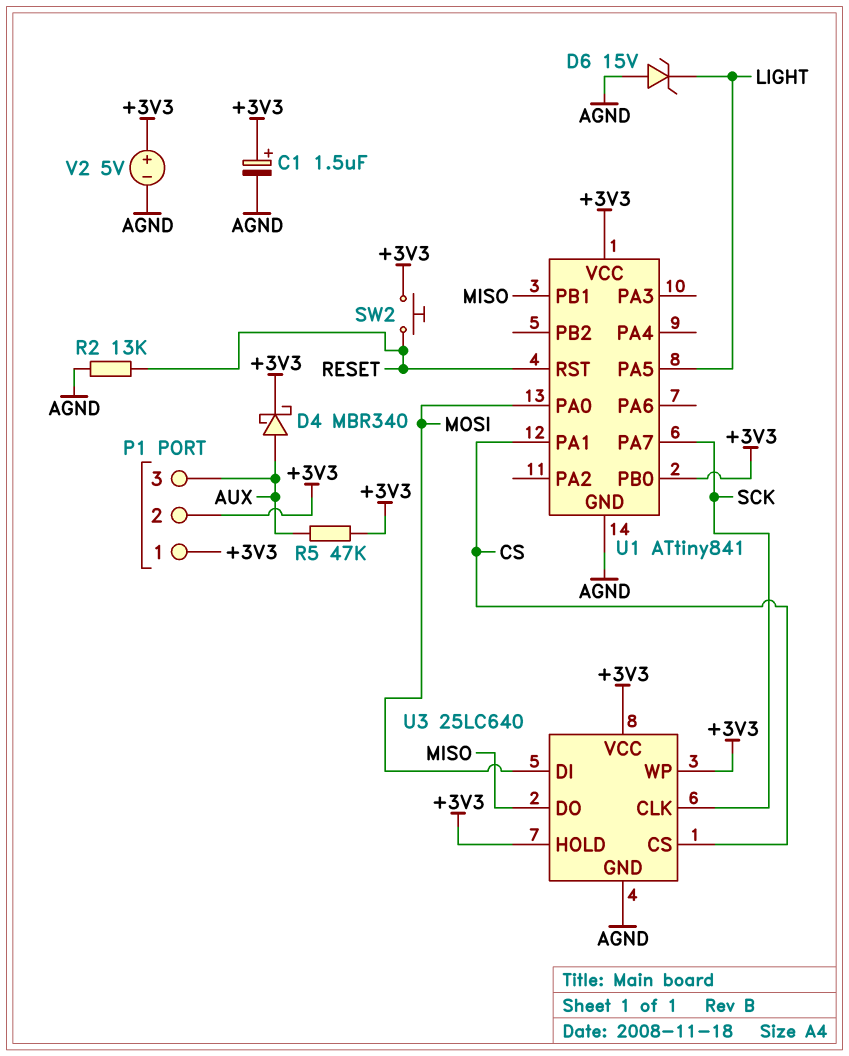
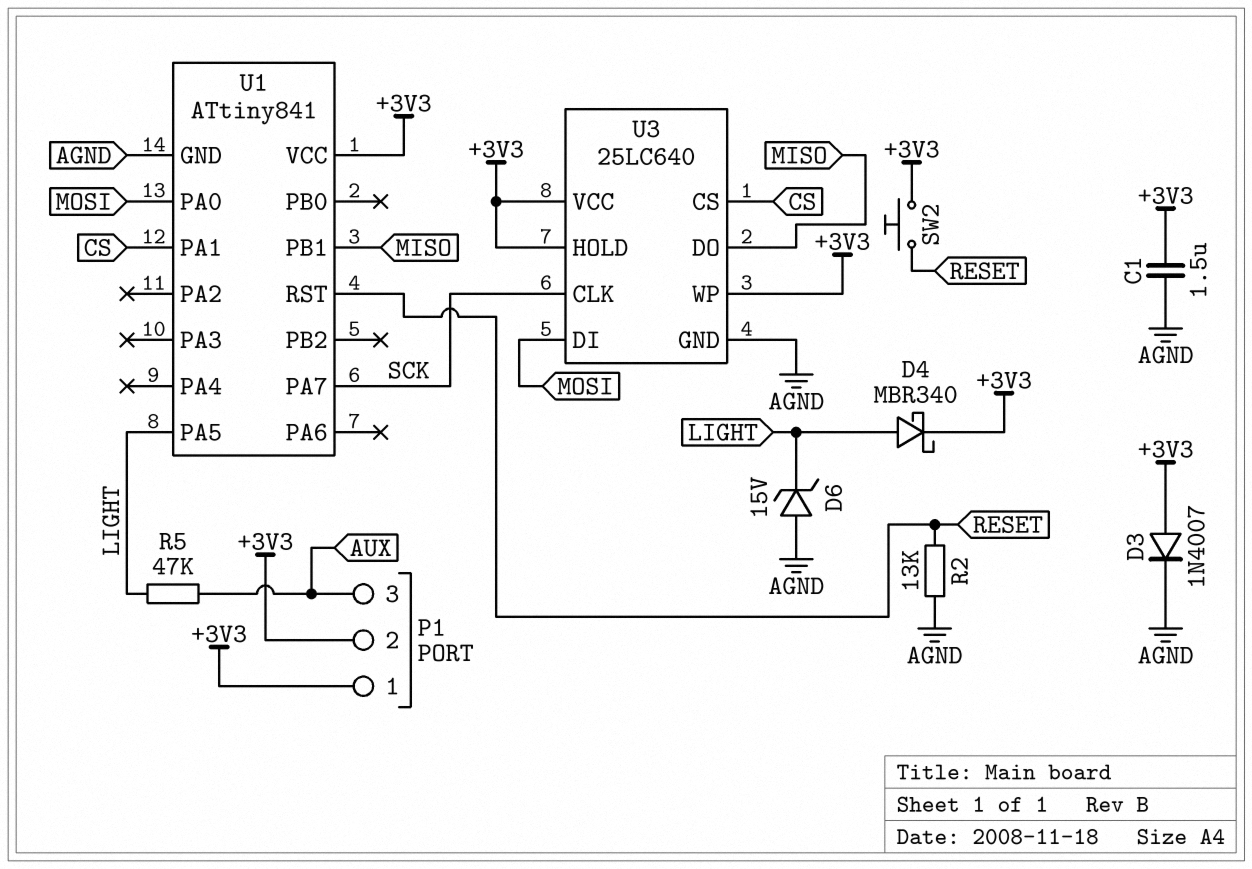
C1: 1.5uF (plus +3V3, minus AGND) -> 1.5uF (+3V3, AGND)
D3: none -> diode 1N4007 (A +3V3, K AGND)
D4: schottky MBR340 (A AUX, K +3V3) -> schottky MBR340 (A LIGHT, K +3V3)
R5: 47k (+3V3, AUX) -> 47k (AUX, LIGHT)
U1 pin PB0: +3V3 -> none
V2: 5V (plus +3V3, minus AGND) -> none

